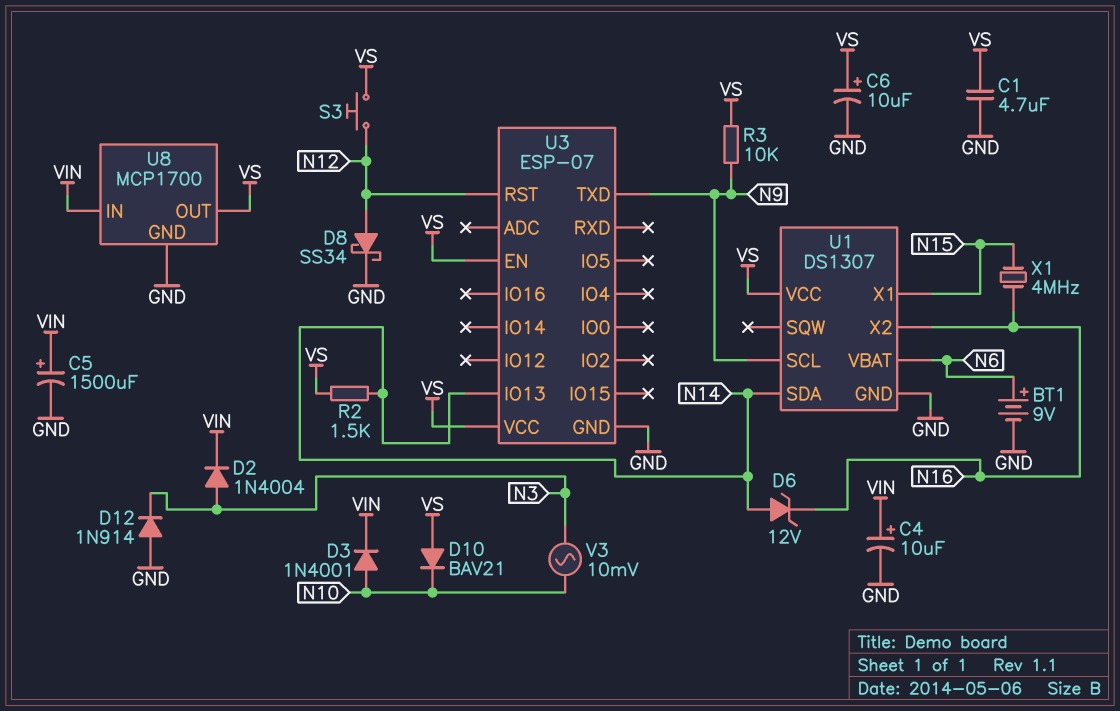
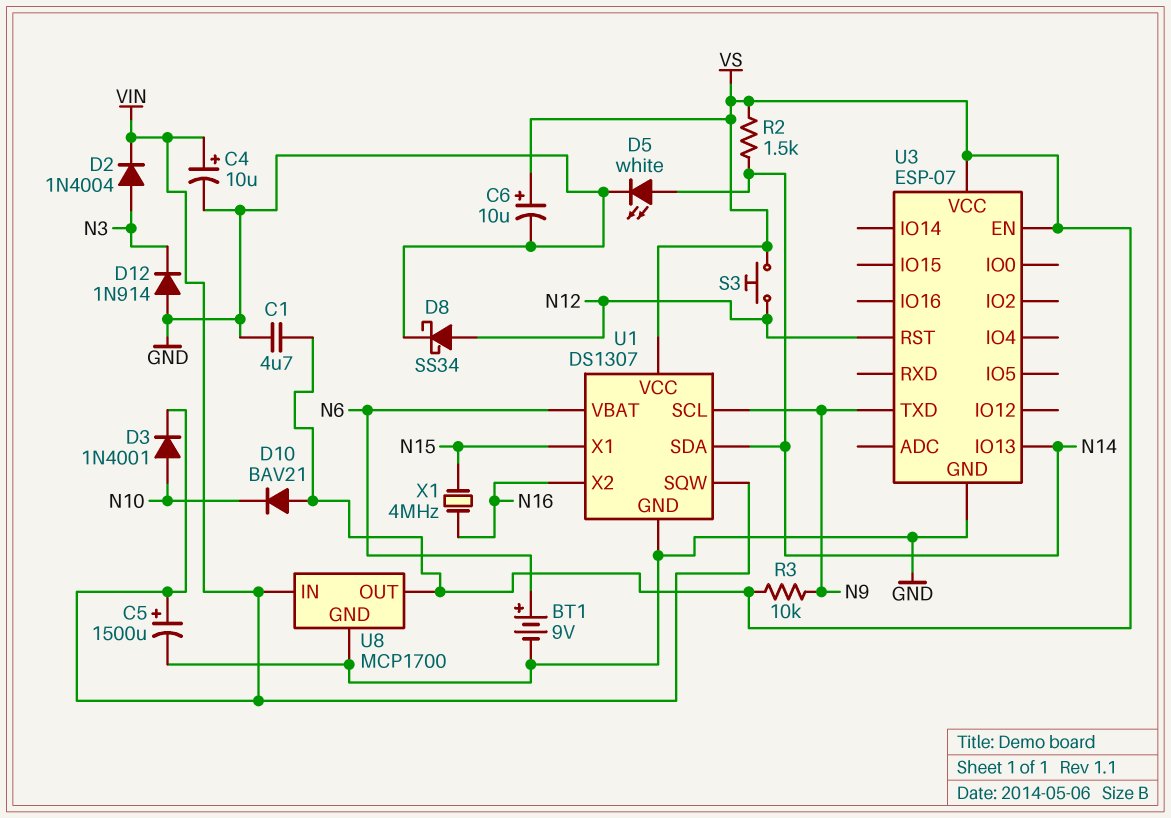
D5: none -> LED white (A N14, K GND)
D6: zener 12V (A N14, K N16) -> none
U1 pin SQW: none -> VIN
V3: AC 10mV (N3, N10) -> none

